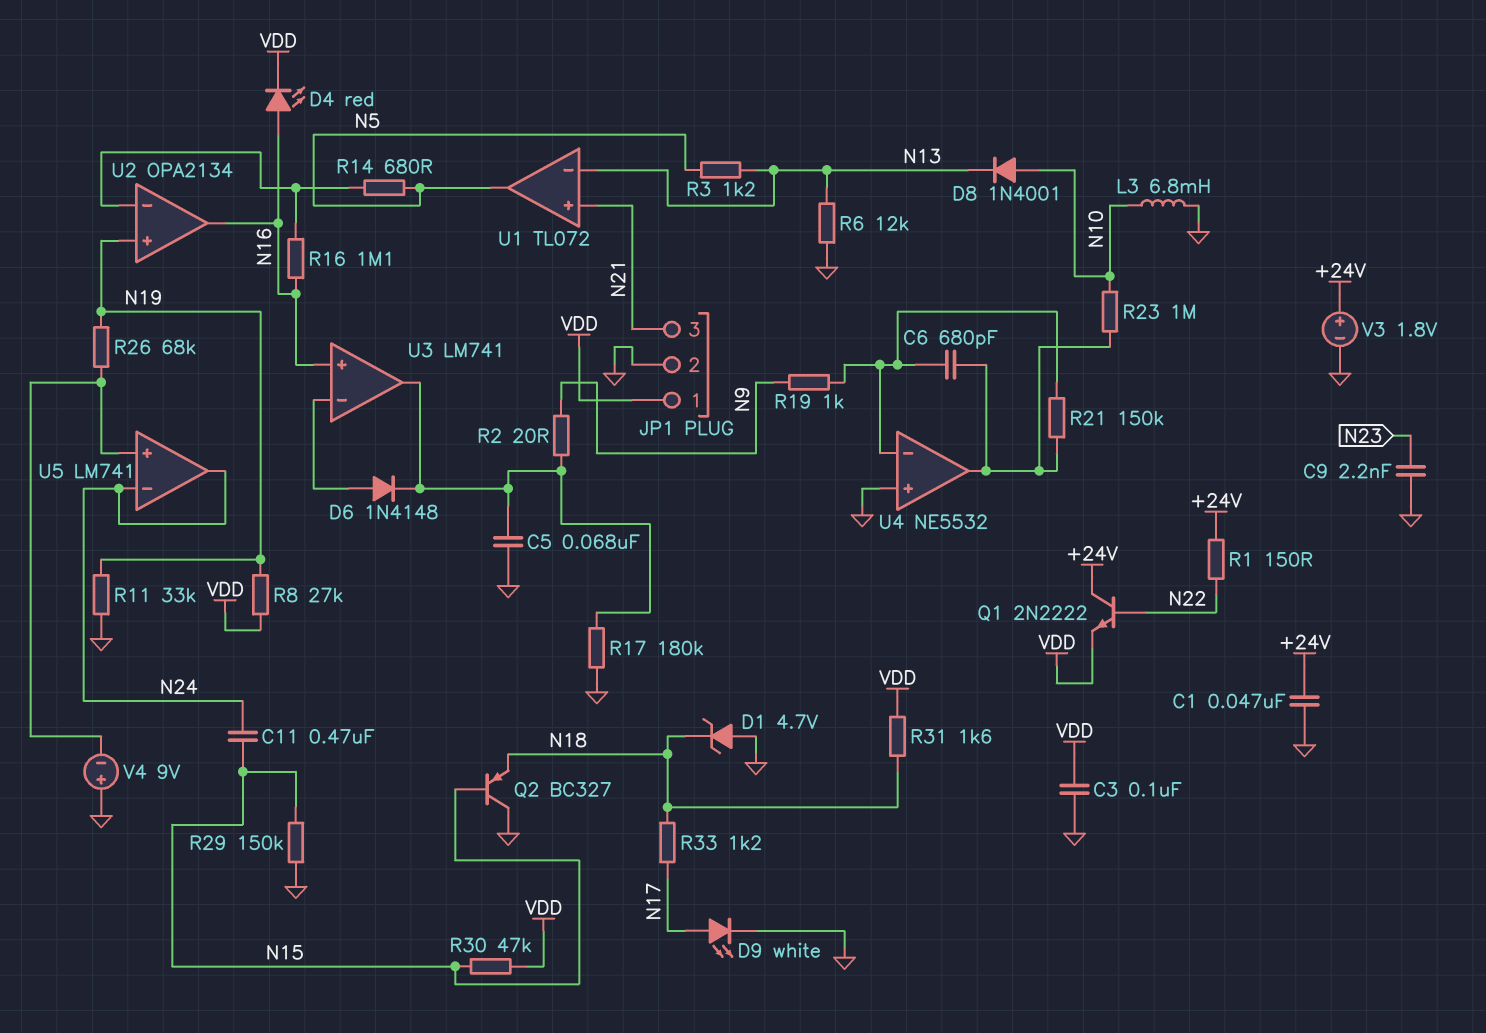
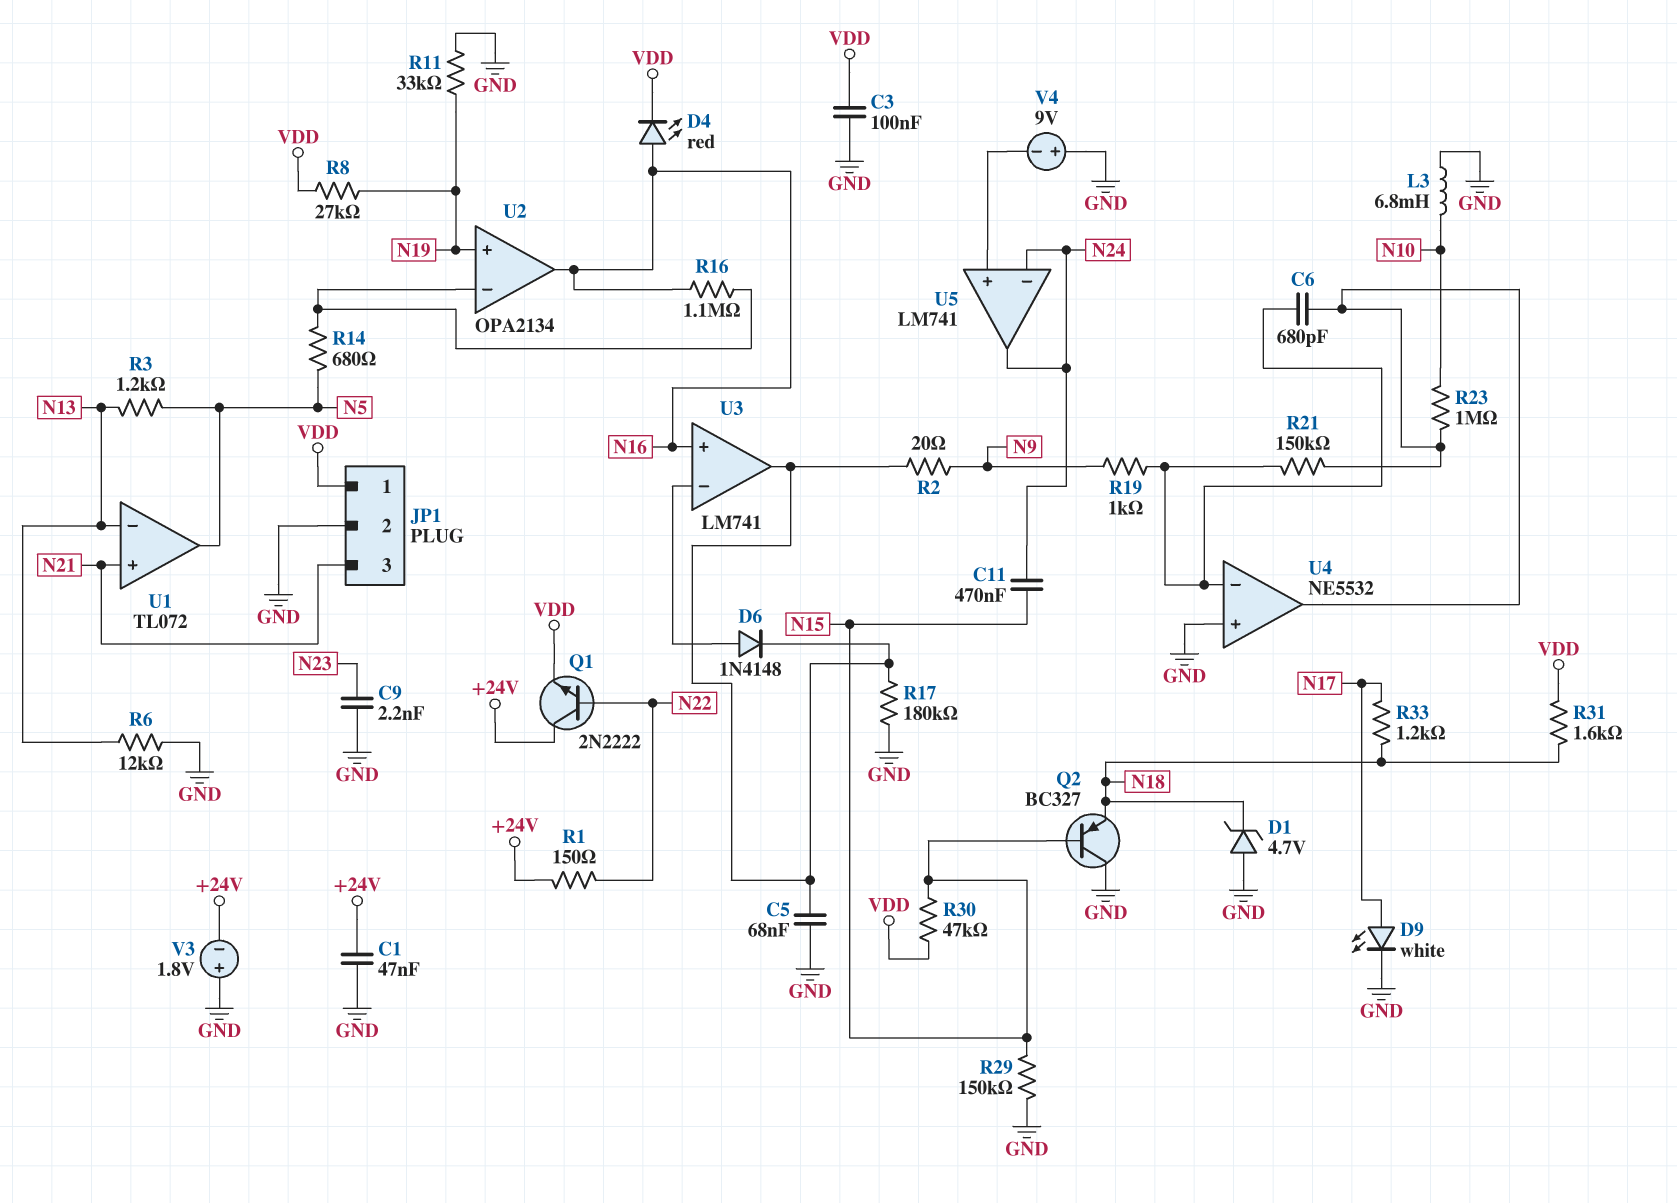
D8: diode 1N4001 (A N10, K N13) -> none
R26: 68k (N19, U5/in+) -> none
V3: 1.8V (plus +24V, minus GND) -> 1.8V (plus GND, minus +24V)

